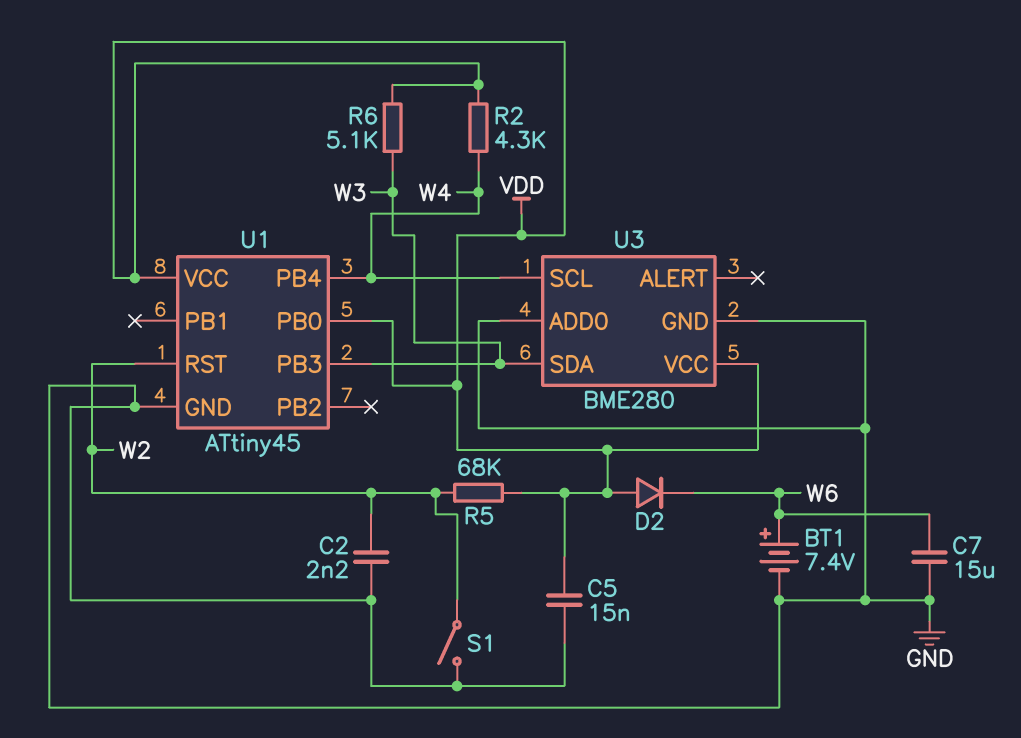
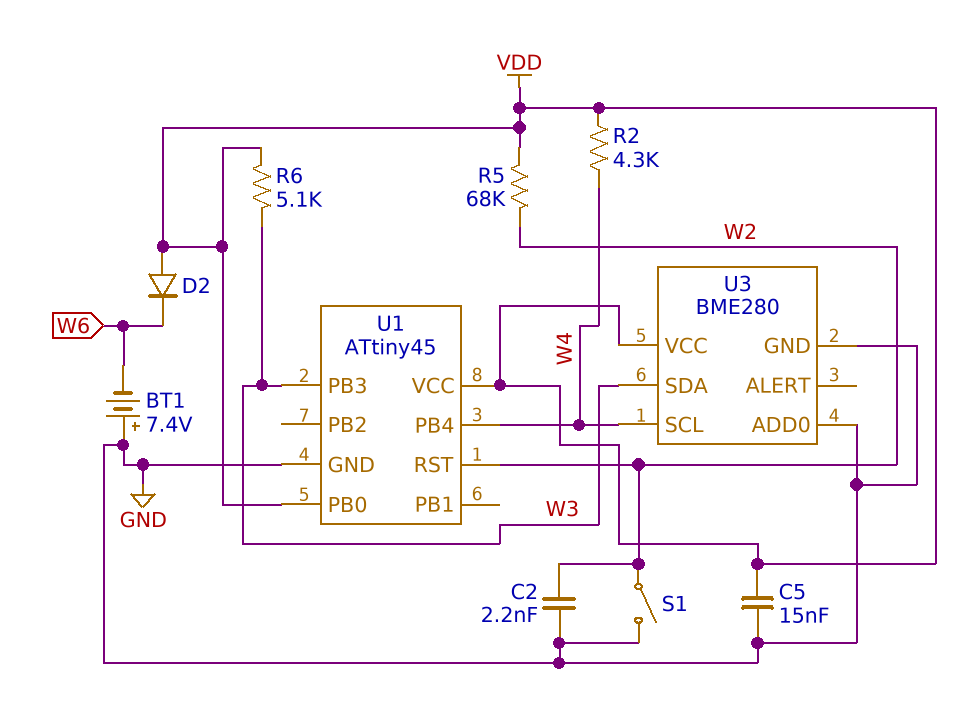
BT1: 7.4V (plus W6, minus GND) -> 7.4V (plus GND, minus W6)
C7: 15uF (GND, W6) -> none

